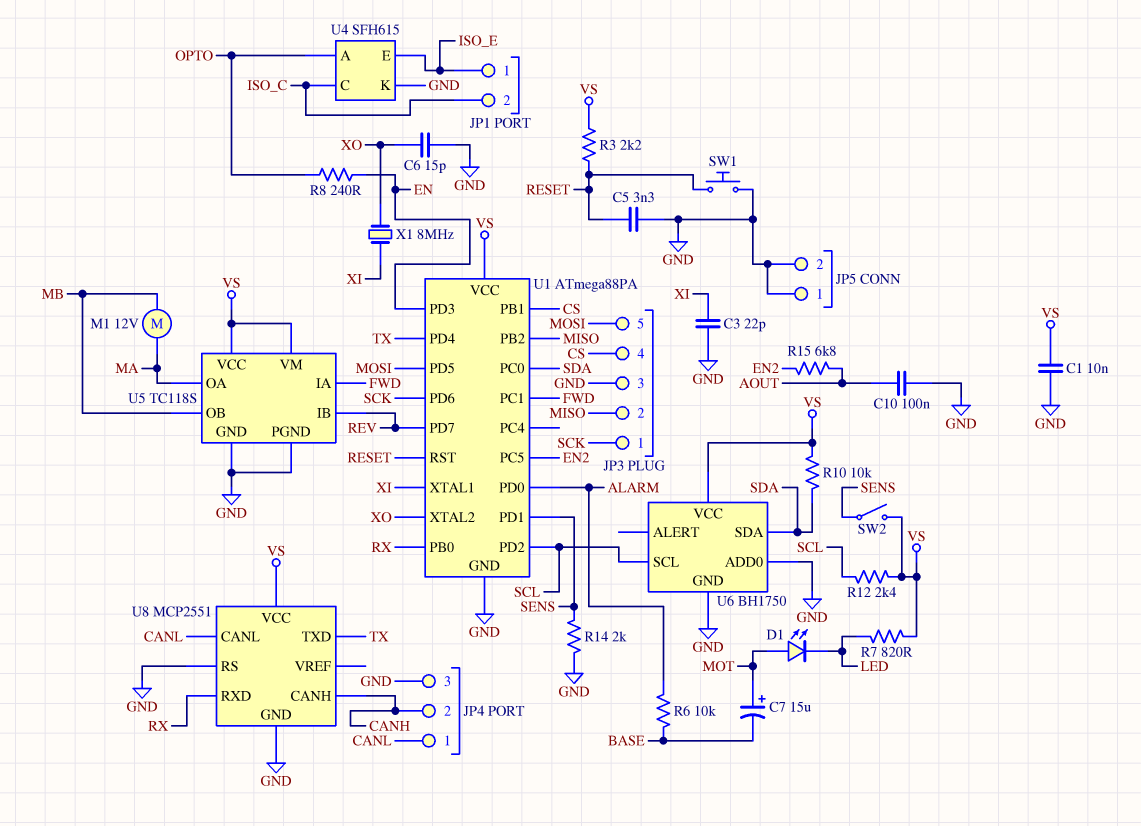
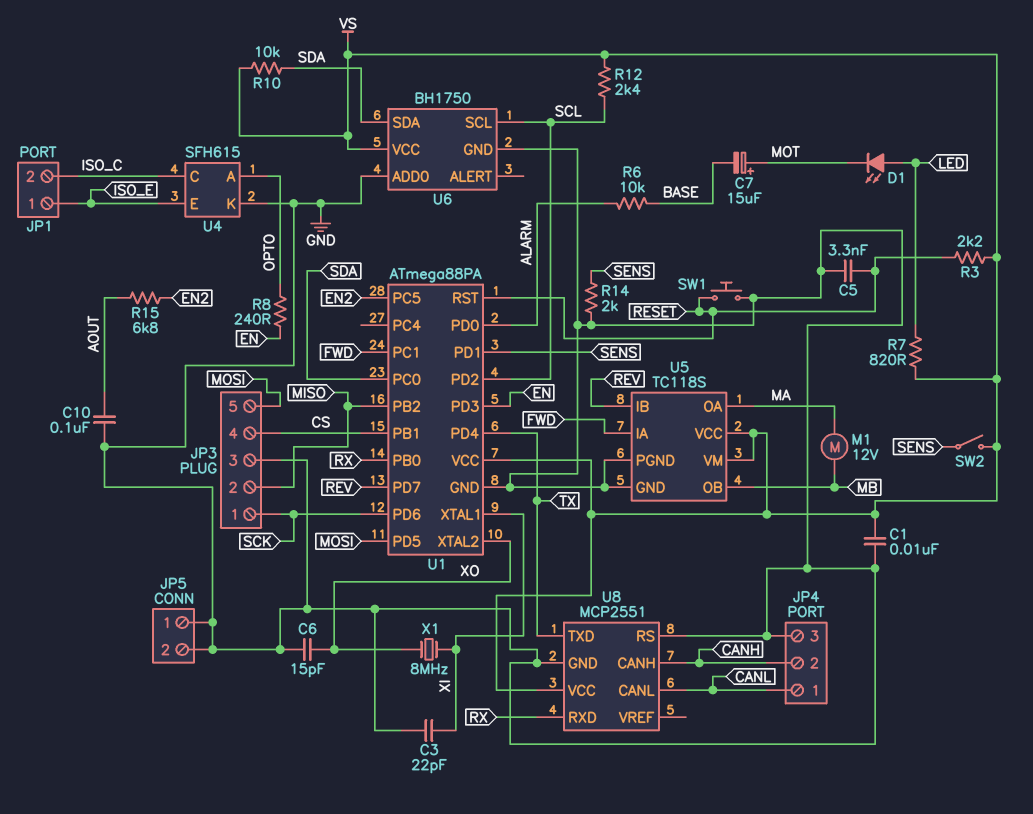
D1: LED (A MOT, K LED) -> LED (A LED, K MOT)

